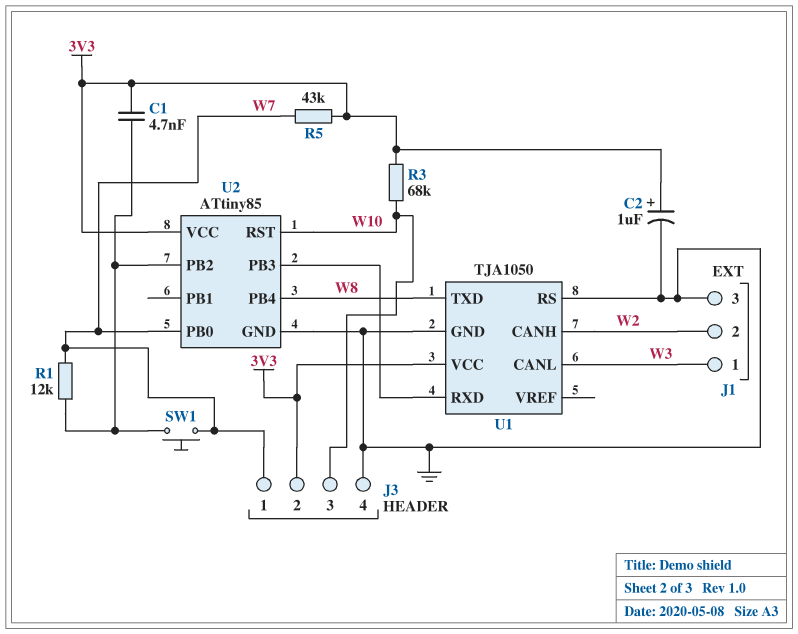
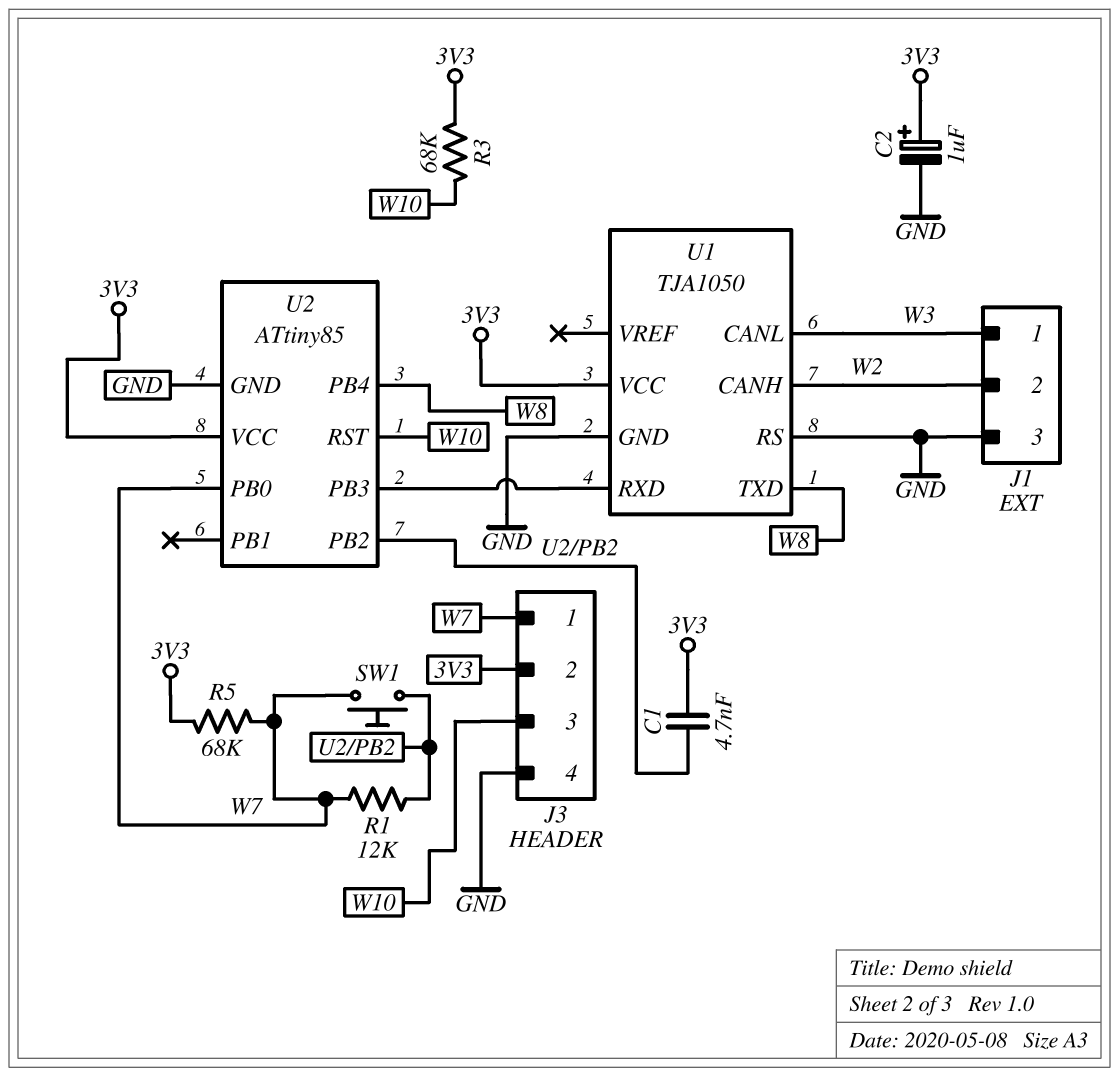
R5: 43k (3V3, W7) -> 68k (3V3, W7)

